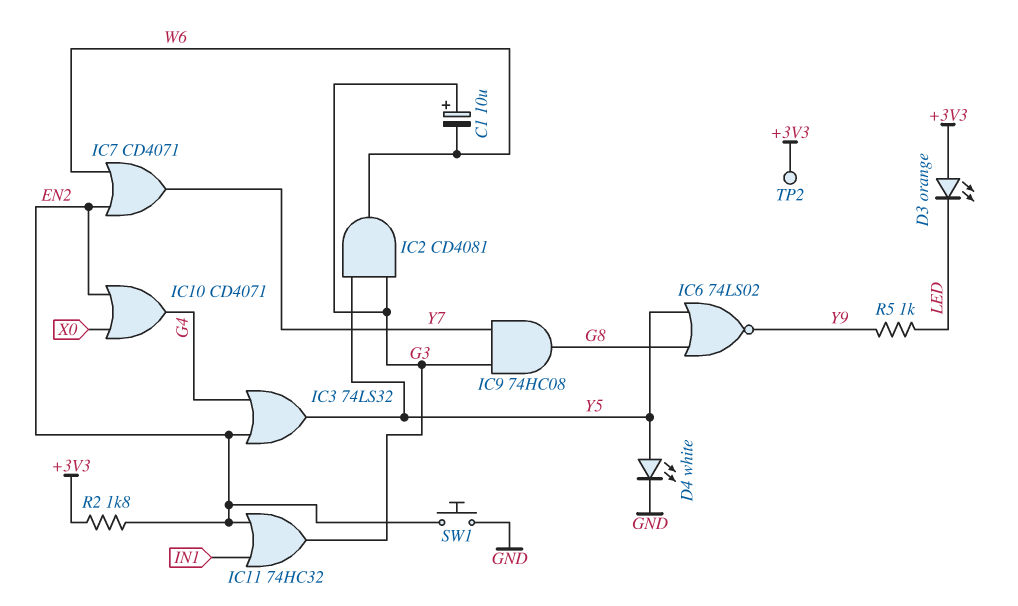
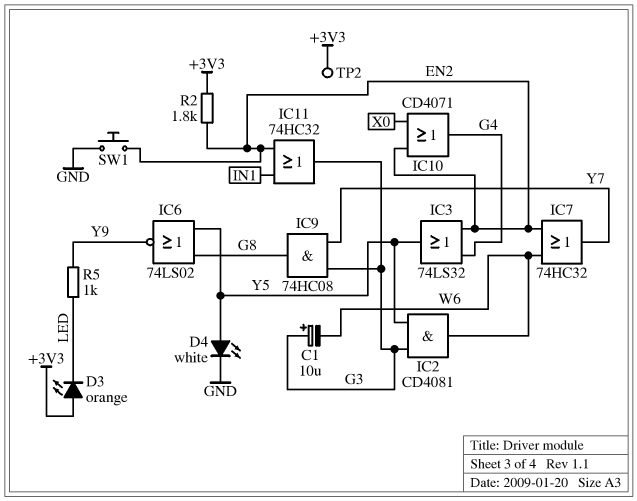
IC7: OR CD4071 (in EN2, in W6, out Y7) -> OR 74HC32 (in EN2, in W6, out Y7)

